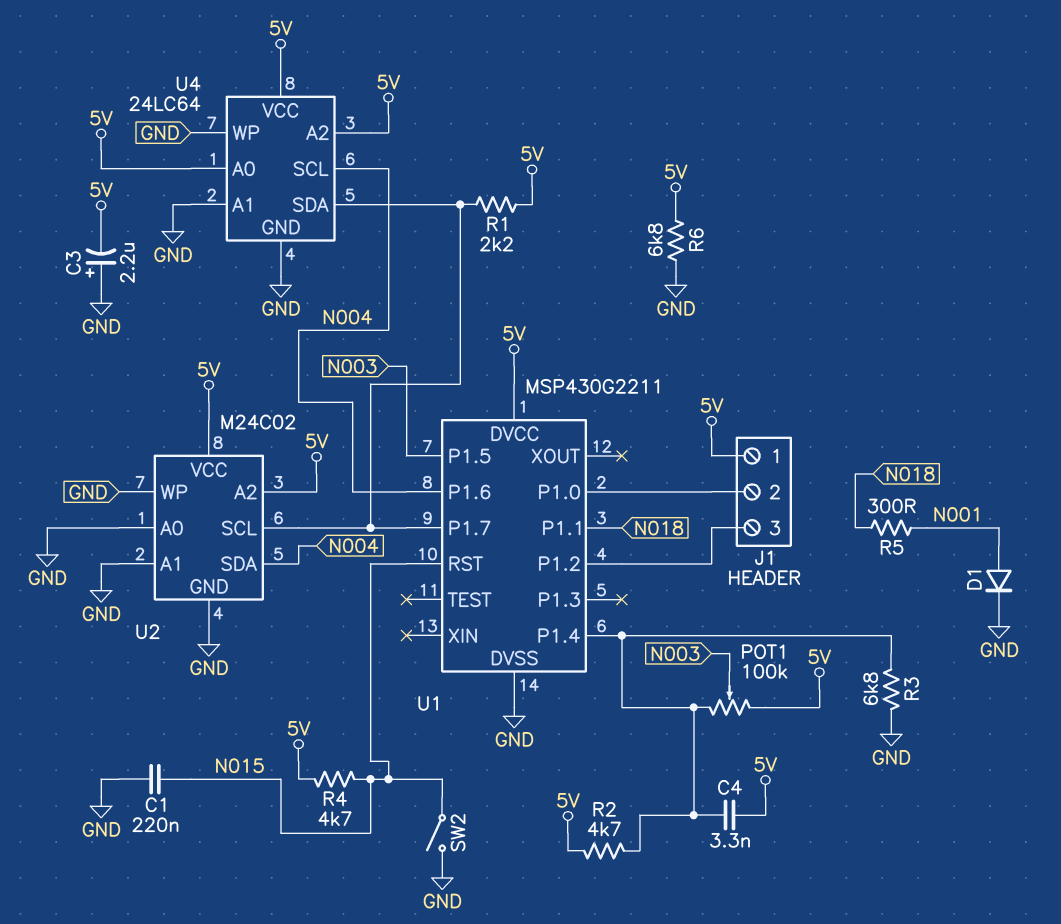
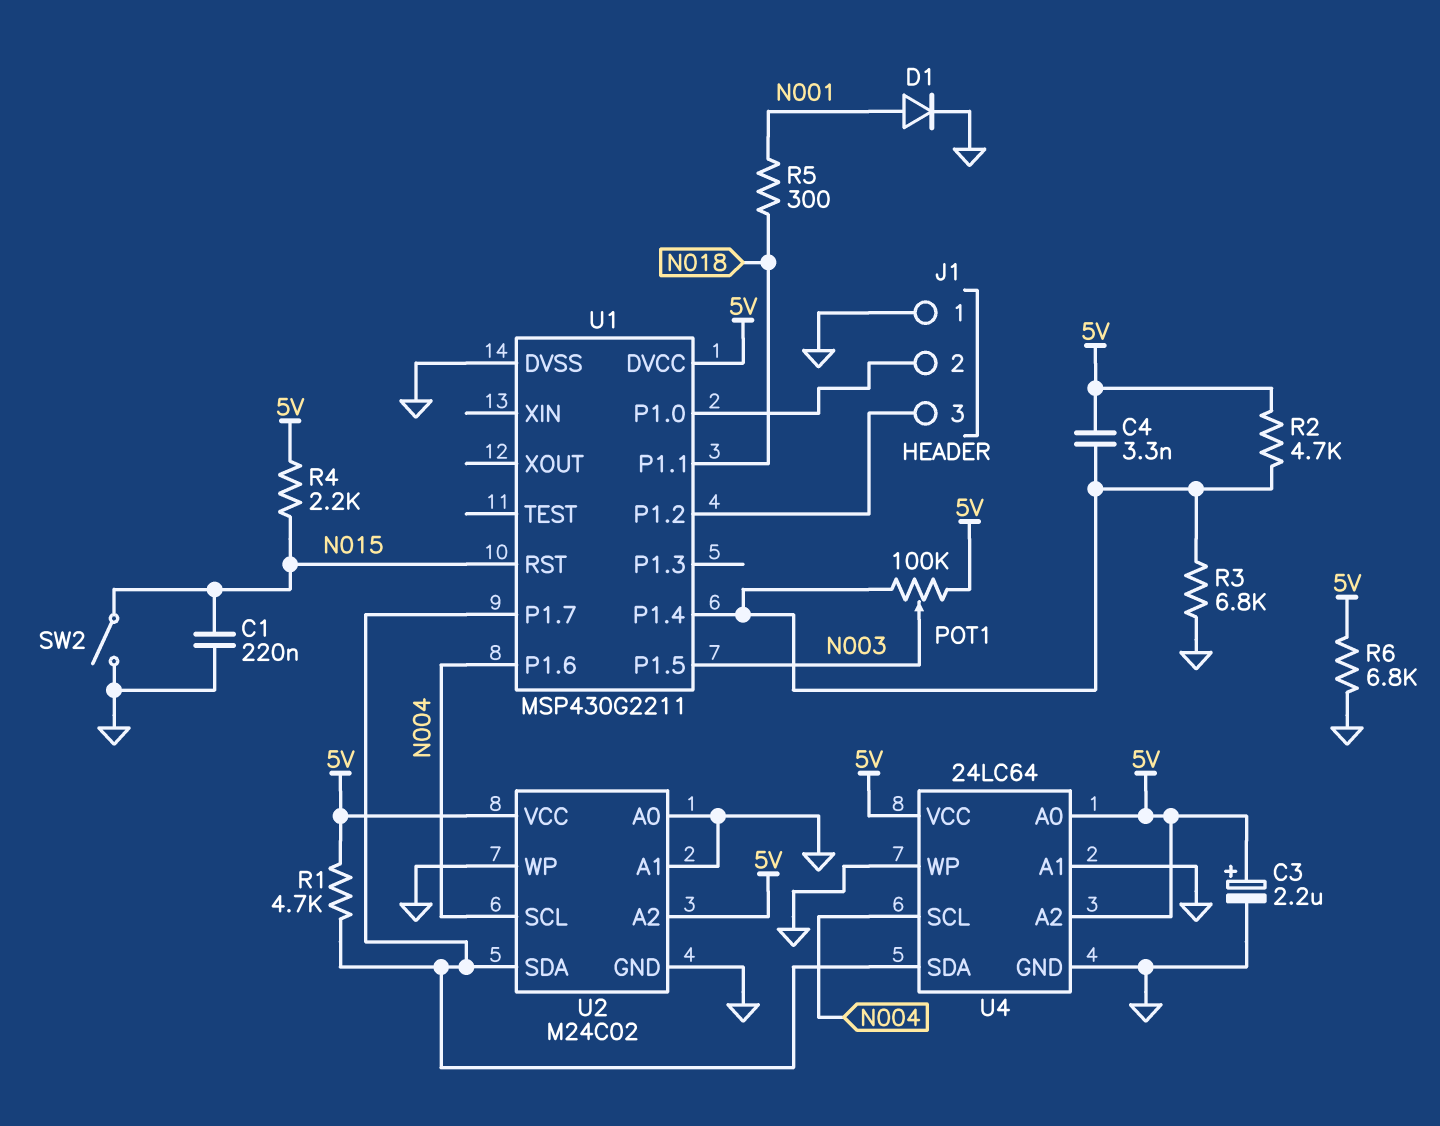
C3: 2.2uF (plus GND, minus 5V) -> 2.2uF (plus 5V, minus GND)
J1 pin 1: 5V -> GND
R1: 2.2k (5V, U1/P1.7) -> 4.7k (5V, U1/P1.7)
R4: 4.7k (5V, N015) -> 2.2k (5V, N015)
U2 pin SCL: U1/P1.7 -> N004
U2 pin SDA: N004 -> U1/P1.7

